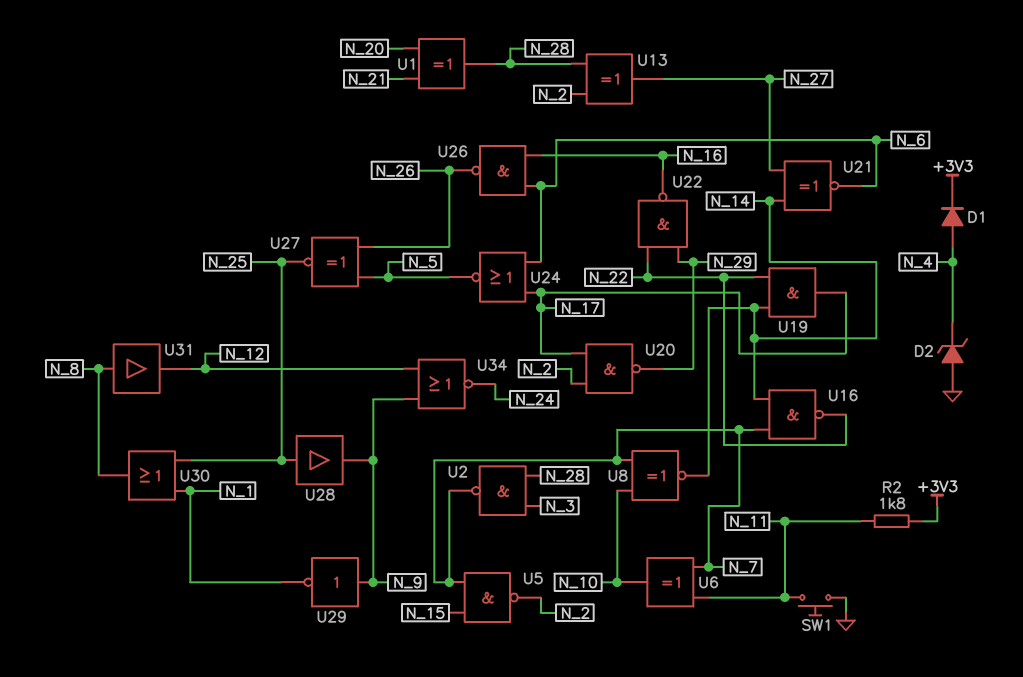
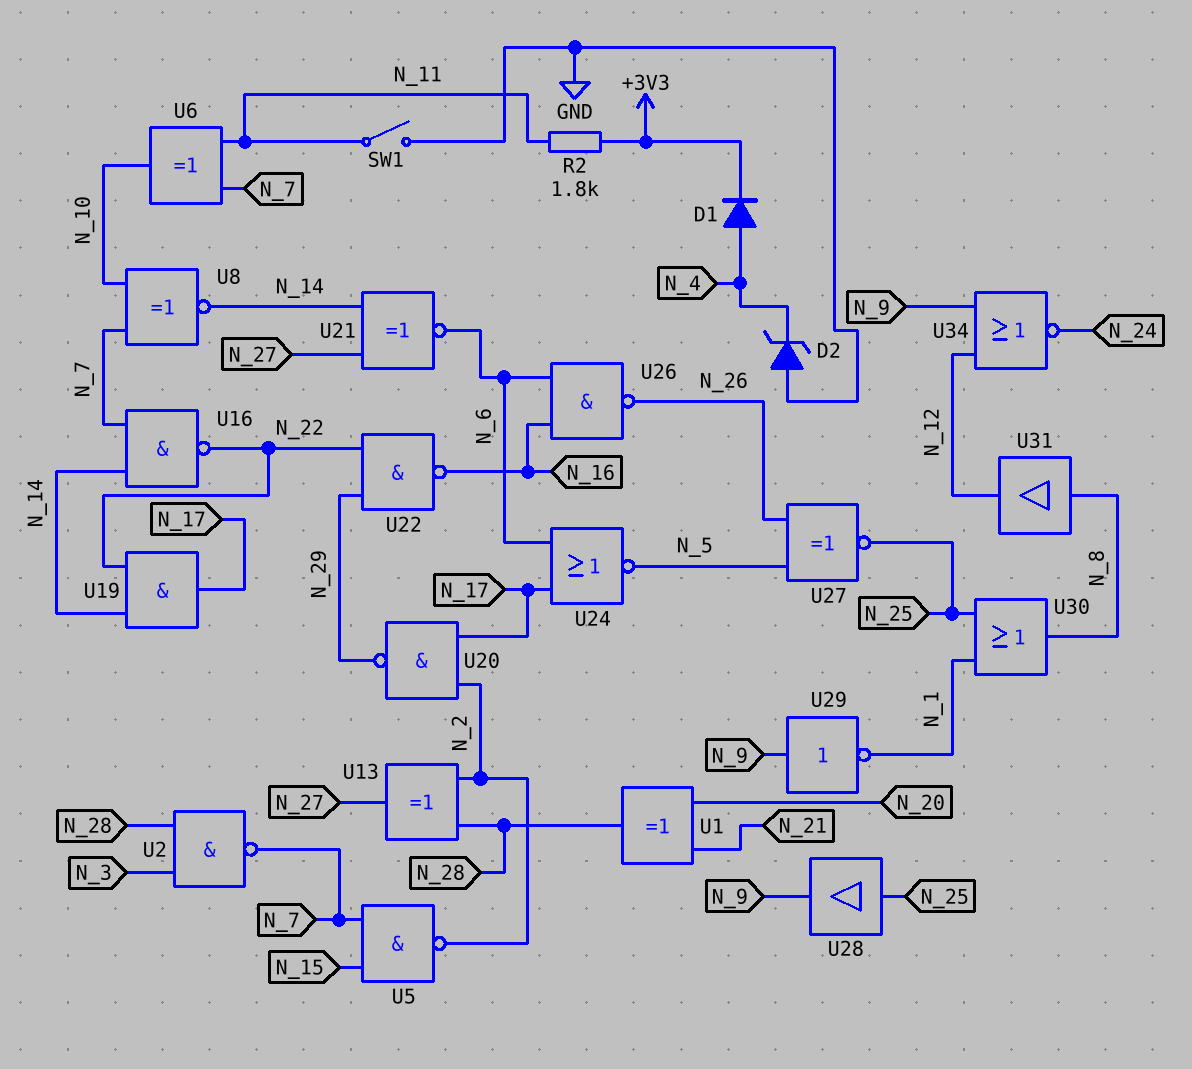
SW1: button (GND, N_11) -> switch (GND, N_11)

